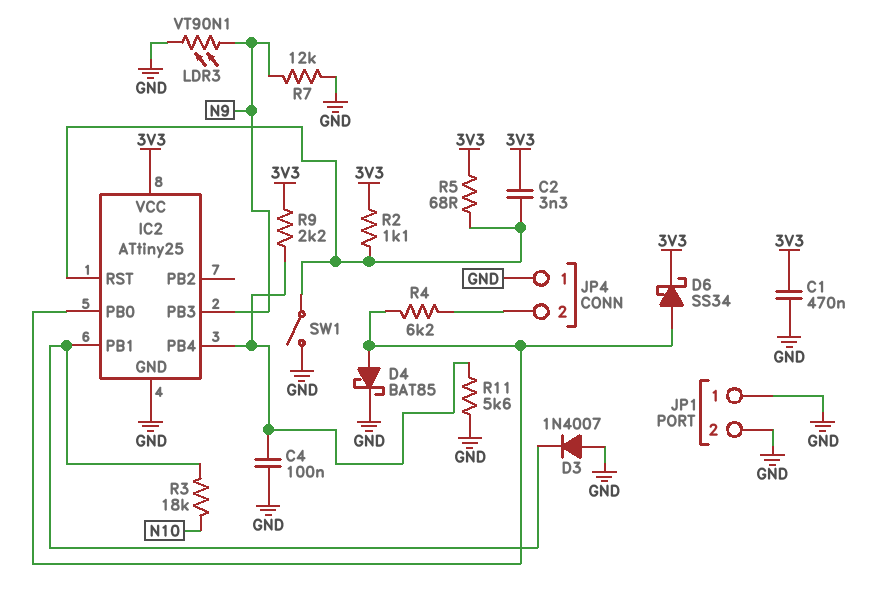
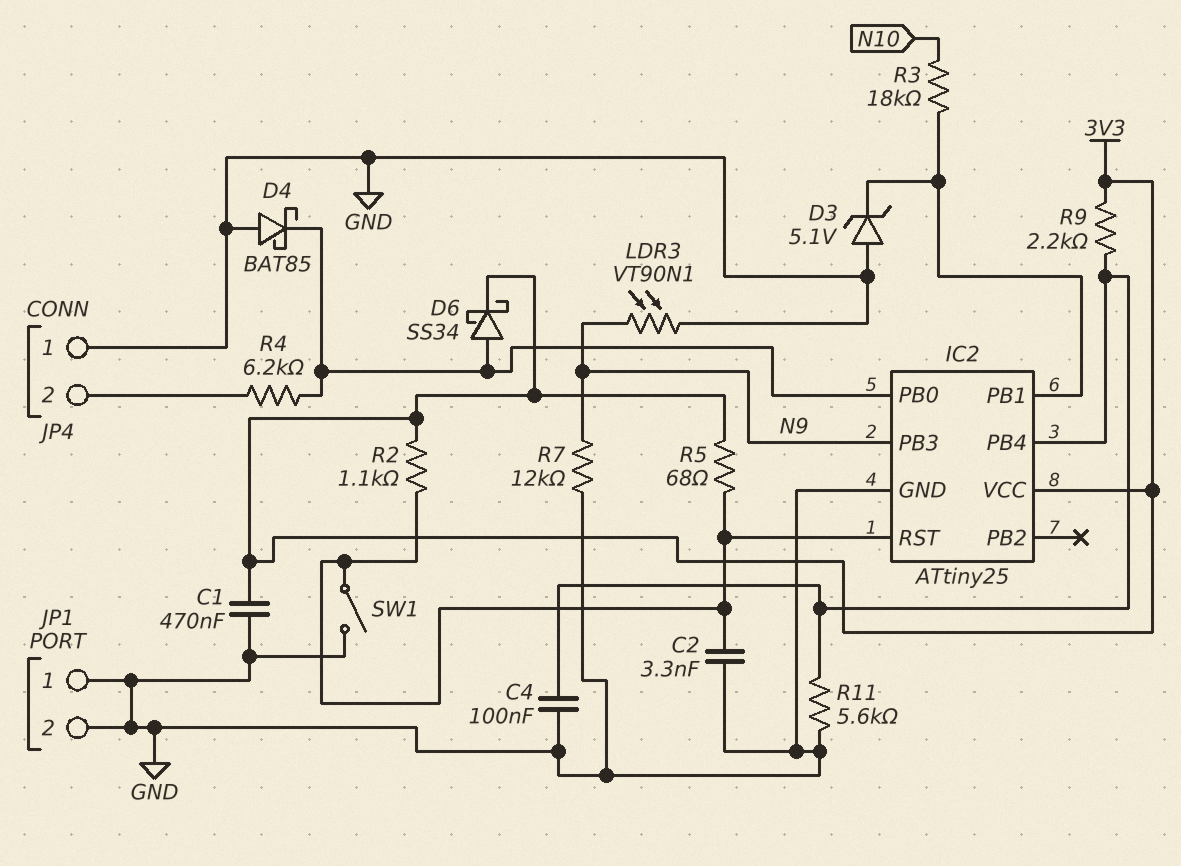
C2: 3.3nF (3V3, IC2/RST) -> 3.3nF (GND, IC2/RST)
D3: diode 1N4007 (A GND, K IC2/PB1) -> zener 5.1V (A GND, K IC2/PB1)
D4: schottky BAT85 (A IC2/PB0, K GND) -> schottky BAT85 (A GND, K IC2/PB0)

